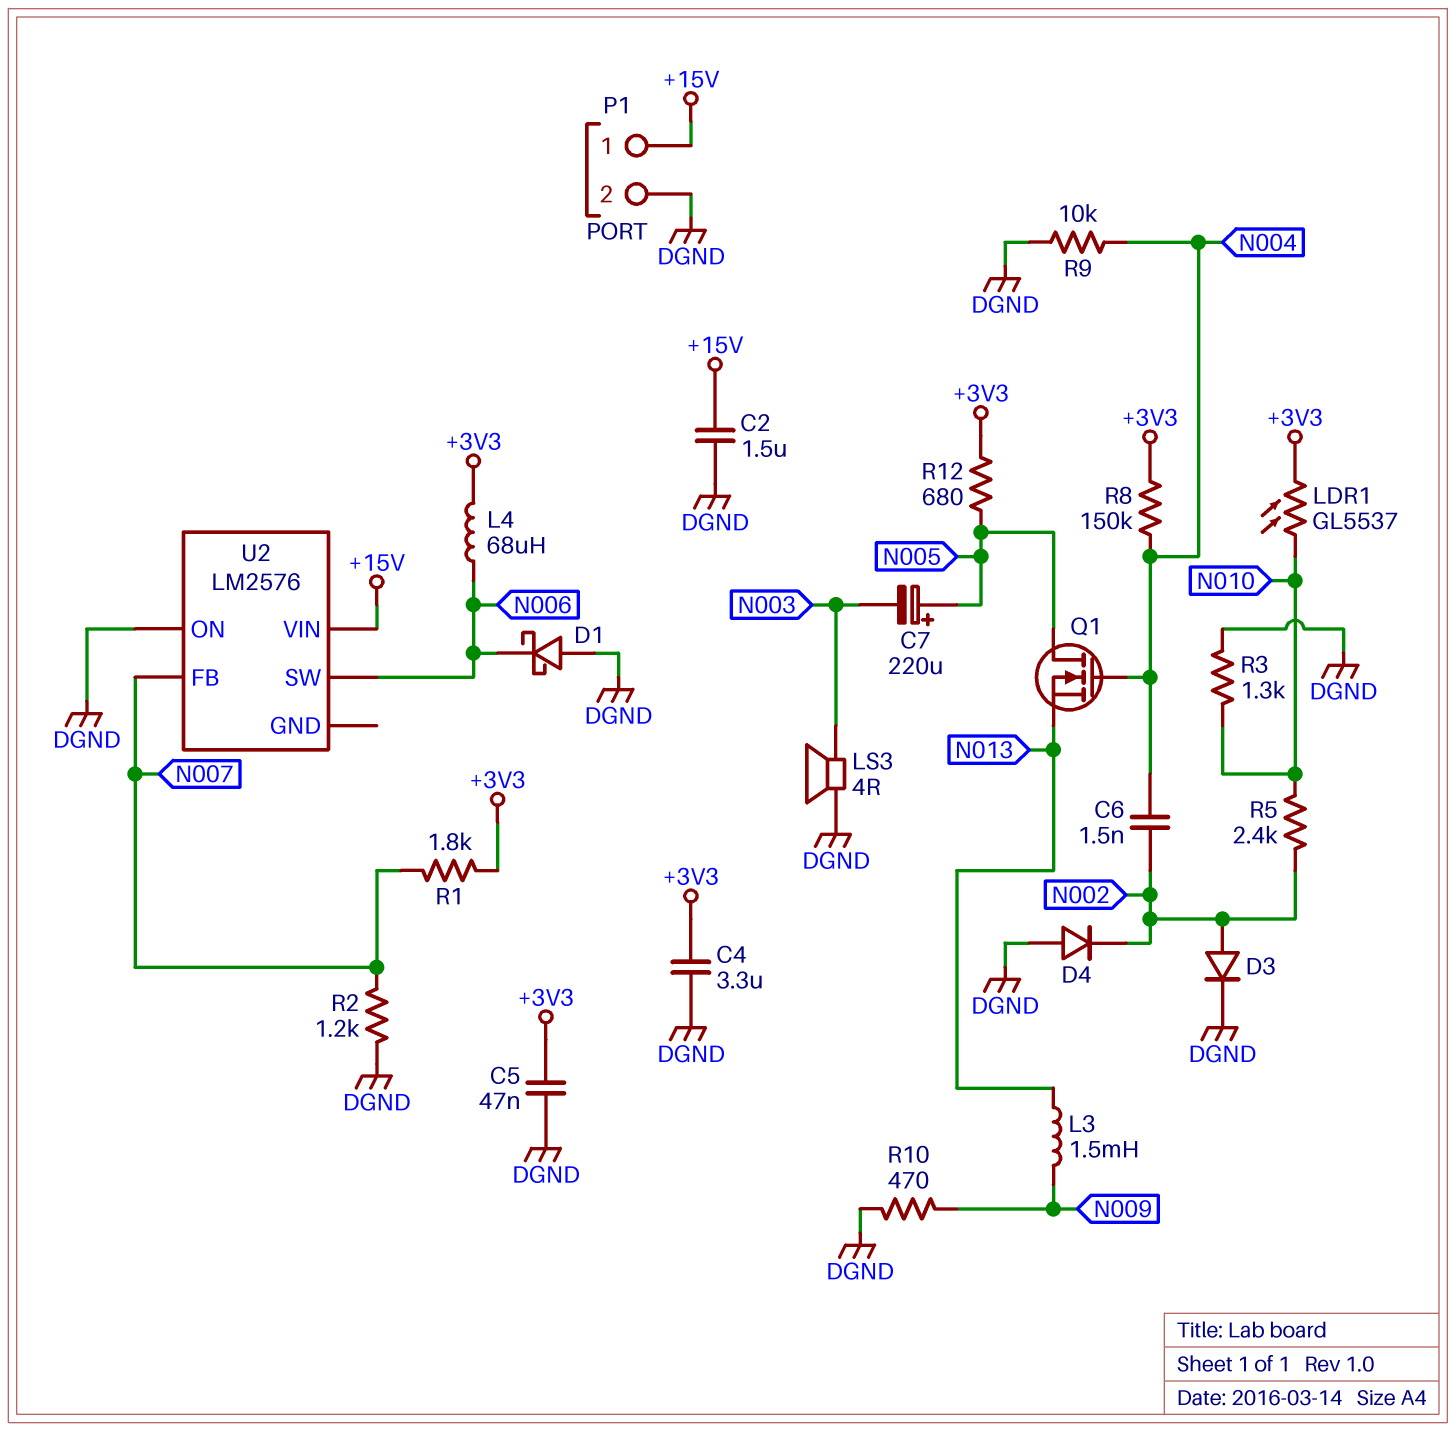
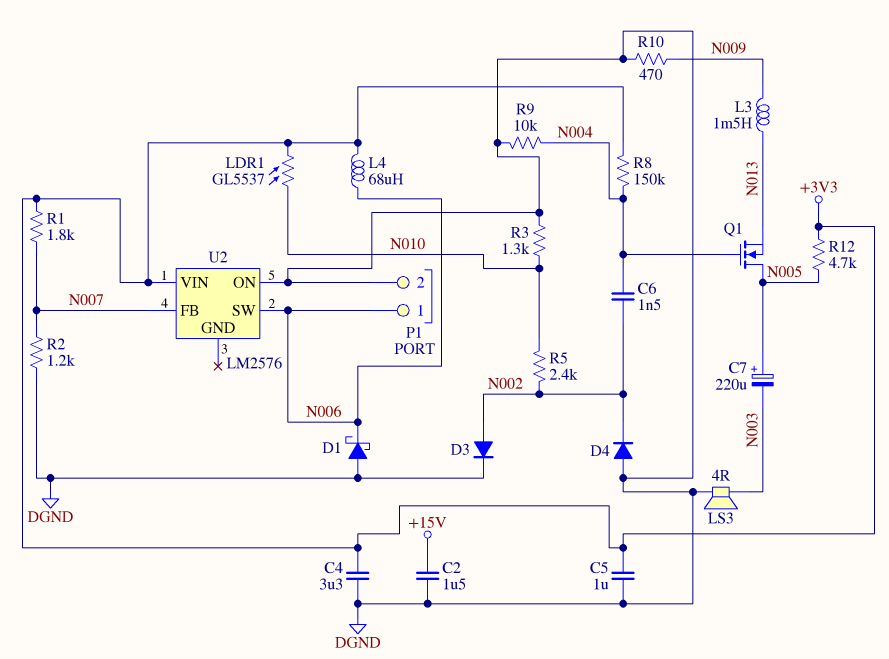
C5: 47nF (+3V3, DGND) -> 1uF (+3V3, DGND)
P1 pin 1: +15V -> N006
R12: 680 (+3V3, N005) -> 4.7k (+3V3, N005)
U2 pin VIN: +15V -> +3V3

